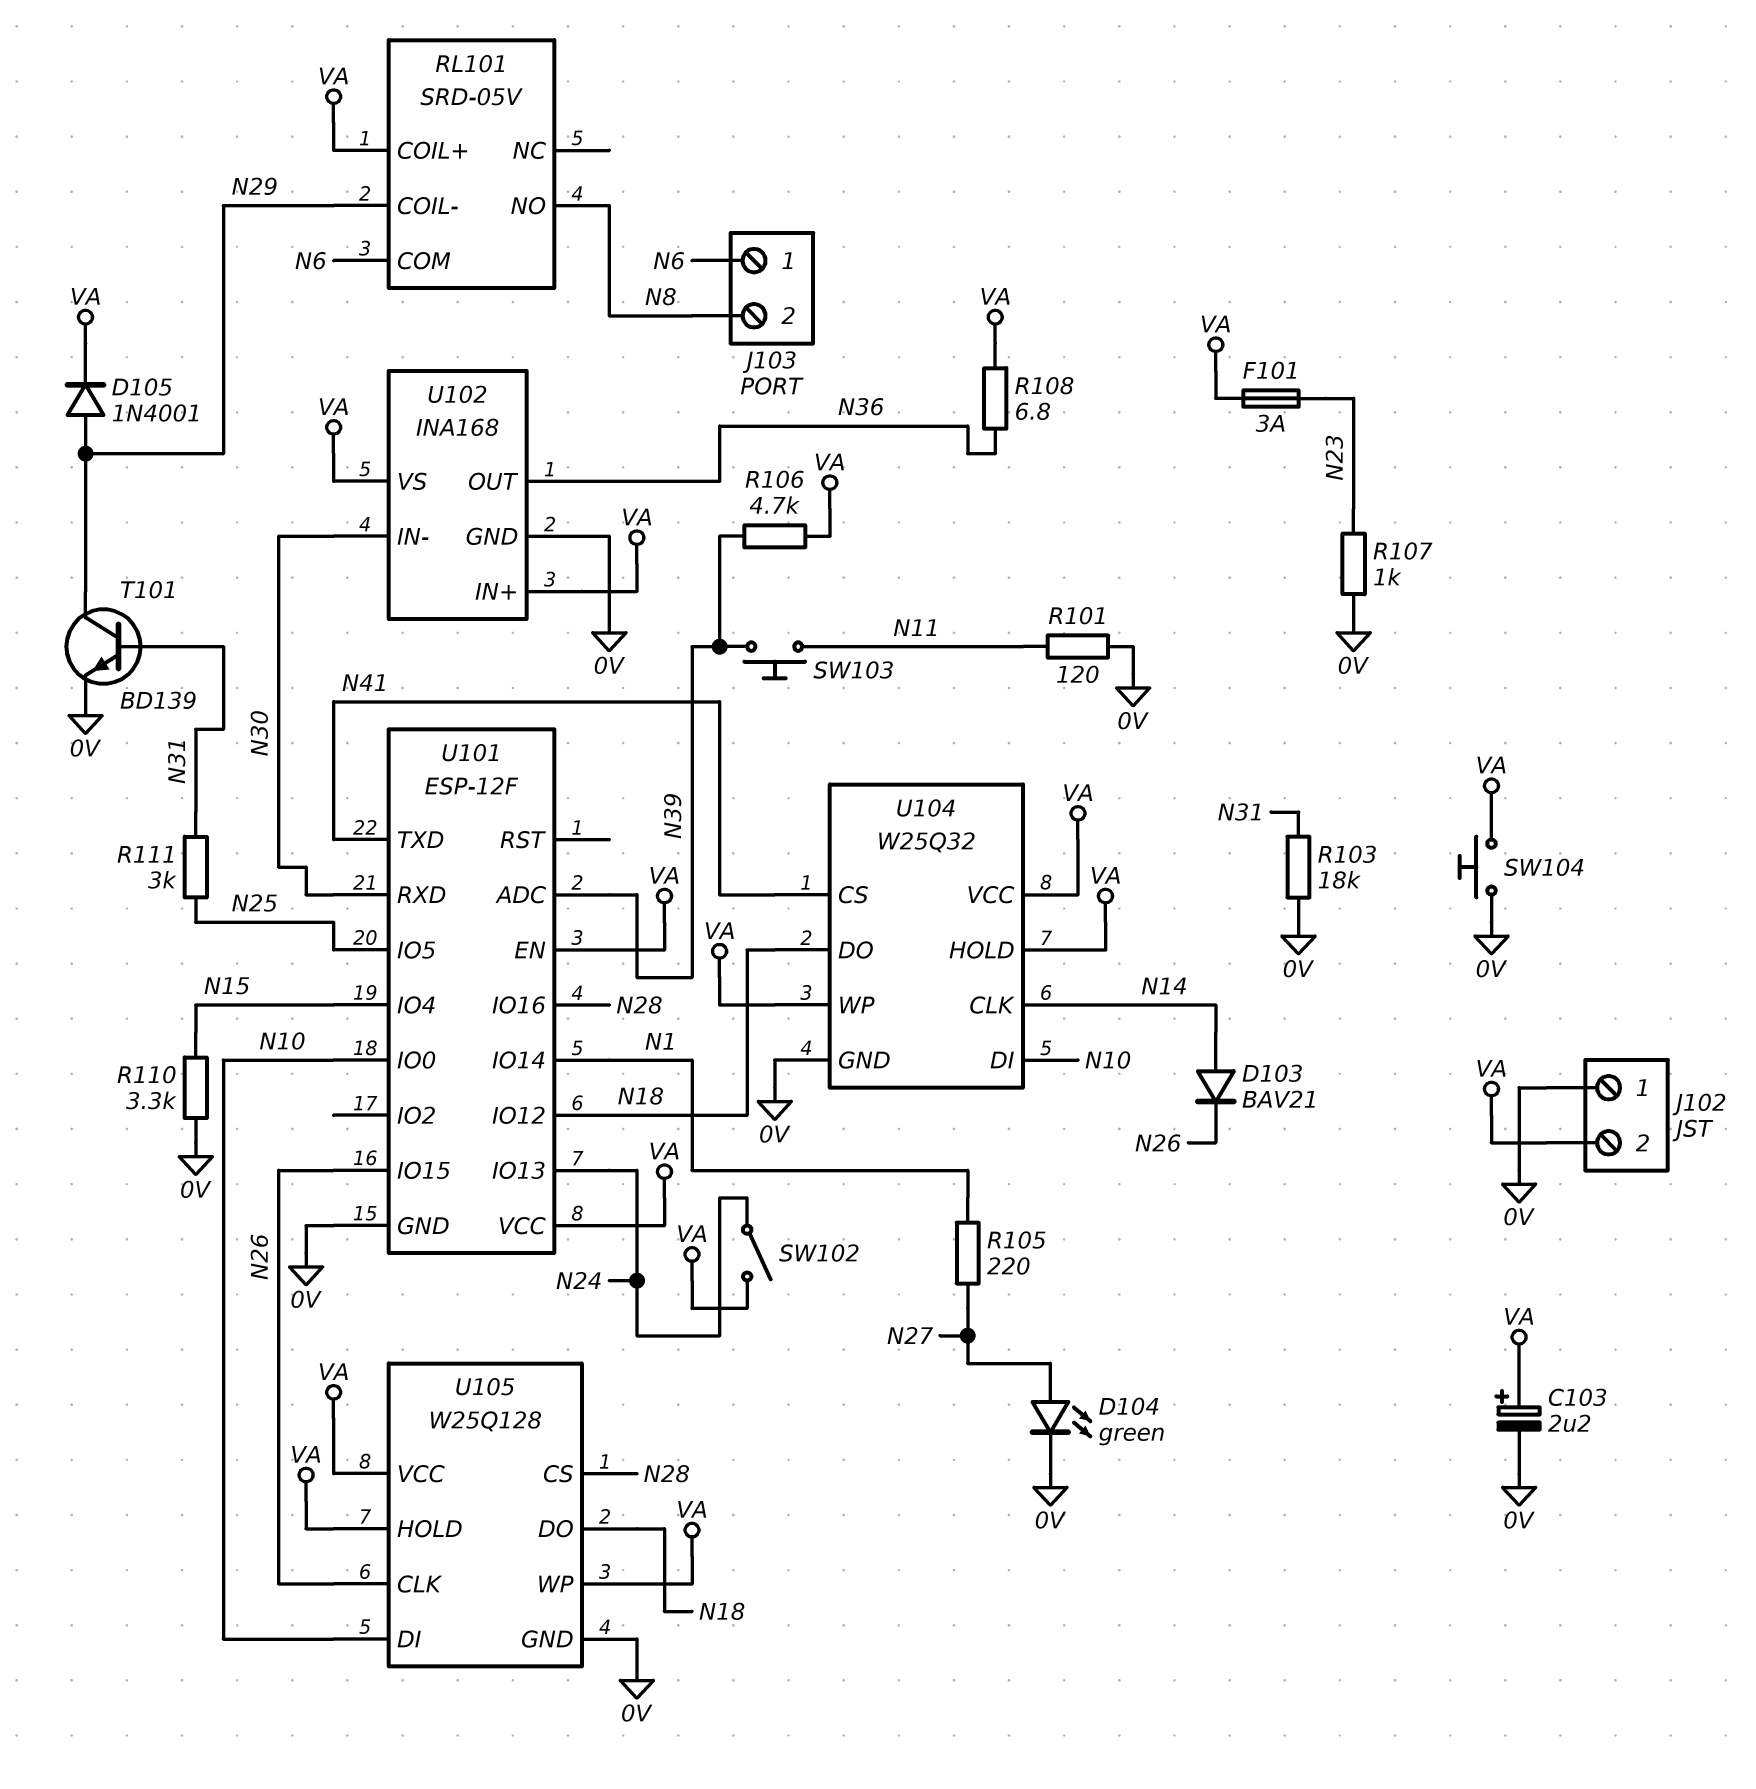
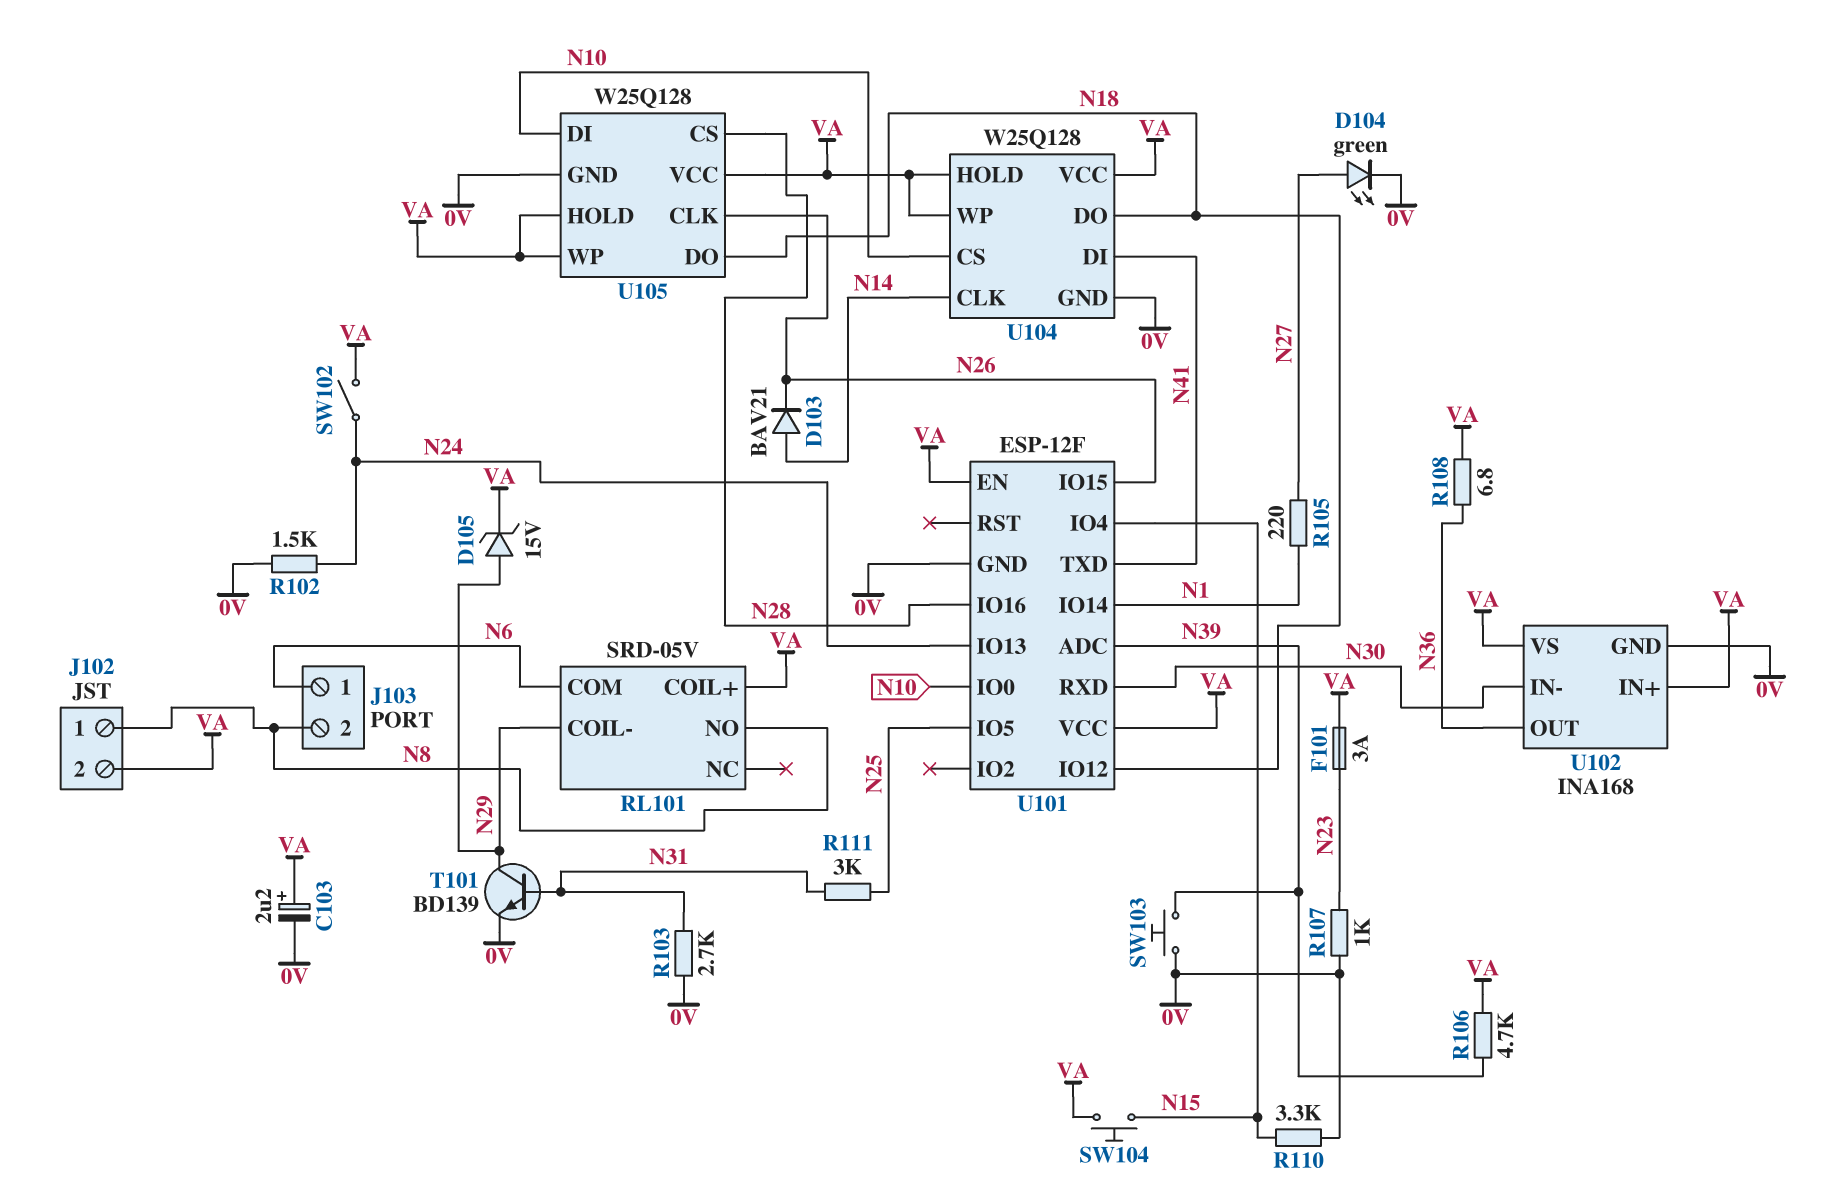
D105: diode 1N4001 (A N29, K VA) -> zener 15V (A N29, K VA)
J102 pin 1: 0V -> N8
R101: 120 (0V, N11) -> none
R102: none -> 1.5k (0V, N24)
R103: 18k (0V, N31) -> 2.7k (0V, N31)
SW103: button (N11, N39) -> button (0V, N39)
SW104: button (0V, VA) -> button (N15, VA)
U104: W25Q32 -> W25Q128
U104 pin CS: N41 -> N10
U104 pin DI: N10 -> N41

